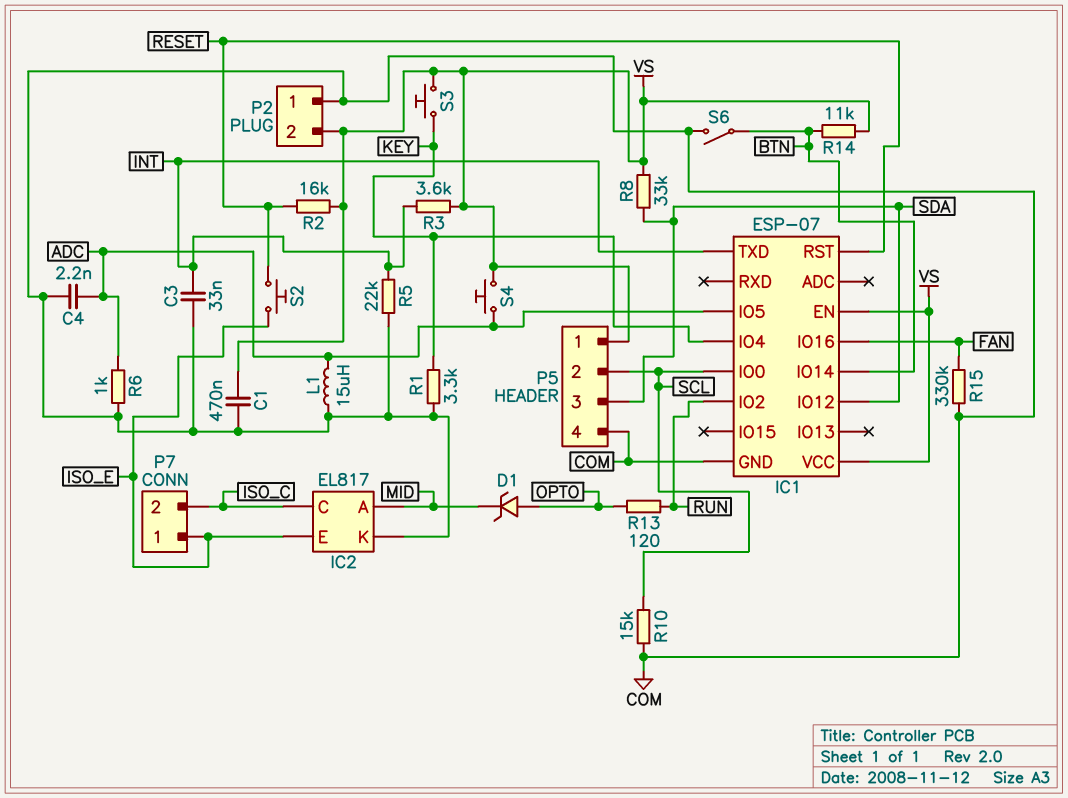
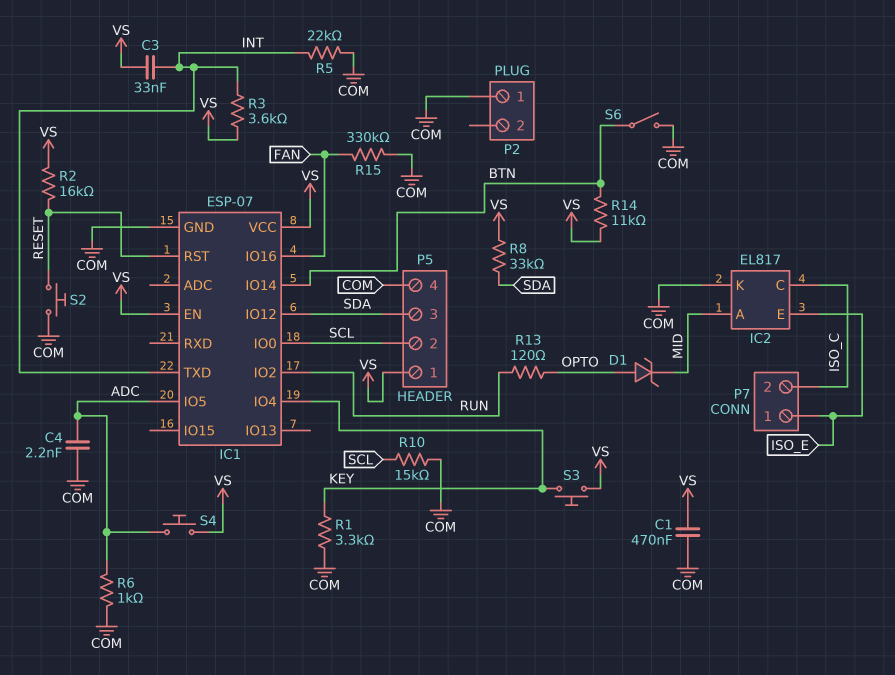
C3: 33nF (COM, INT) -> 33nF (INT, VS)
L1: 15uH (ADC, COM) -> none
P2 pin 2: VS -> none
S2: button (ISO_E, RESET) -> button (COM, RESET)

